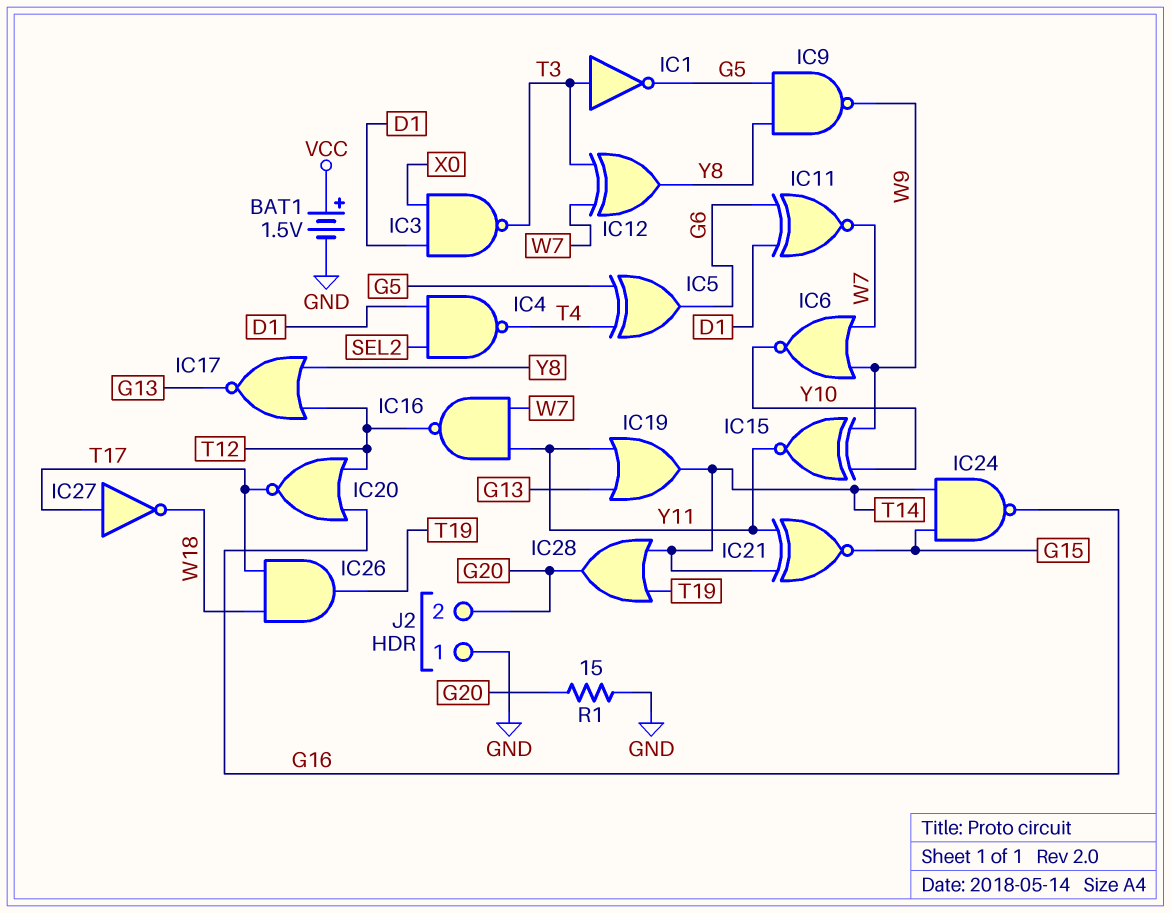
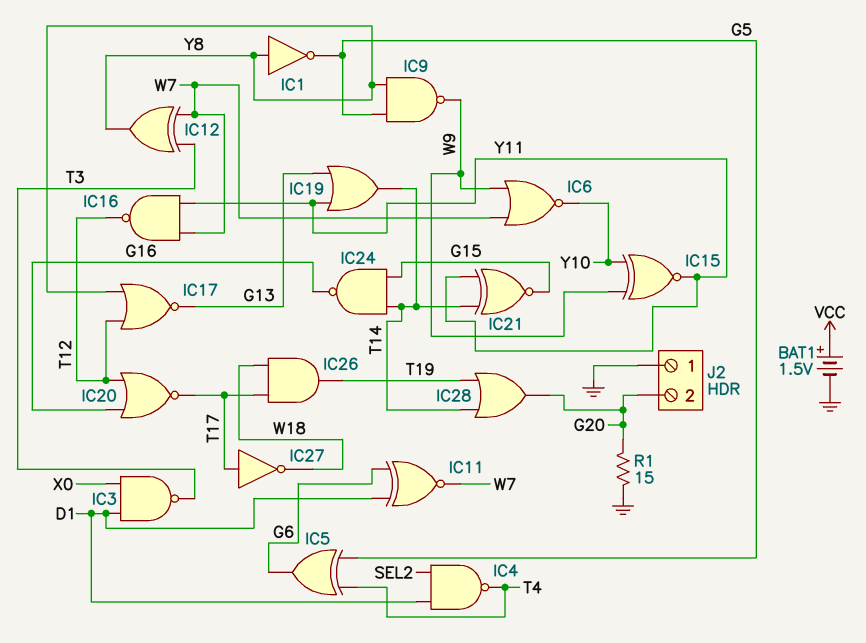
IC1: NOT (in T3, out G5) -> NOT (in Y8, out G5)

